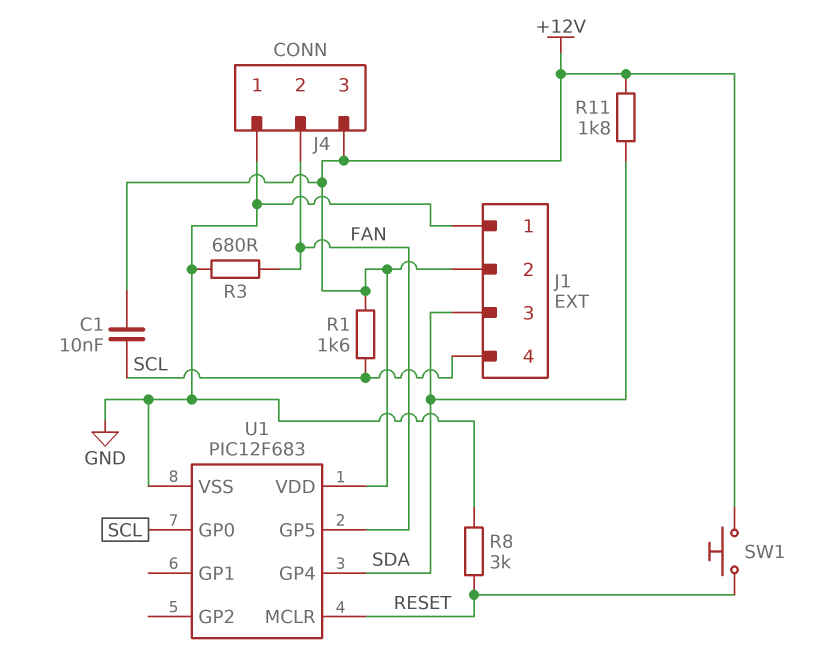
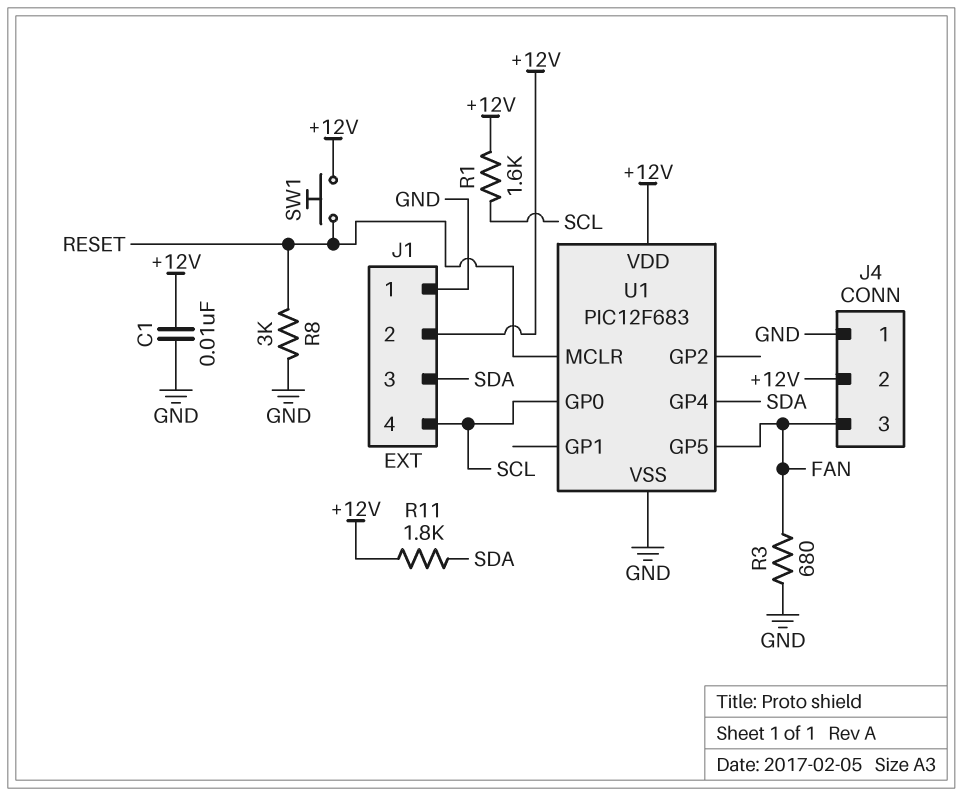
C1: 10nF (+12V, SCL) -> 10nF (+12V, GND)
J4 pin 2: FAN -> +12V
J4 pin 3: +12V -> FAN

